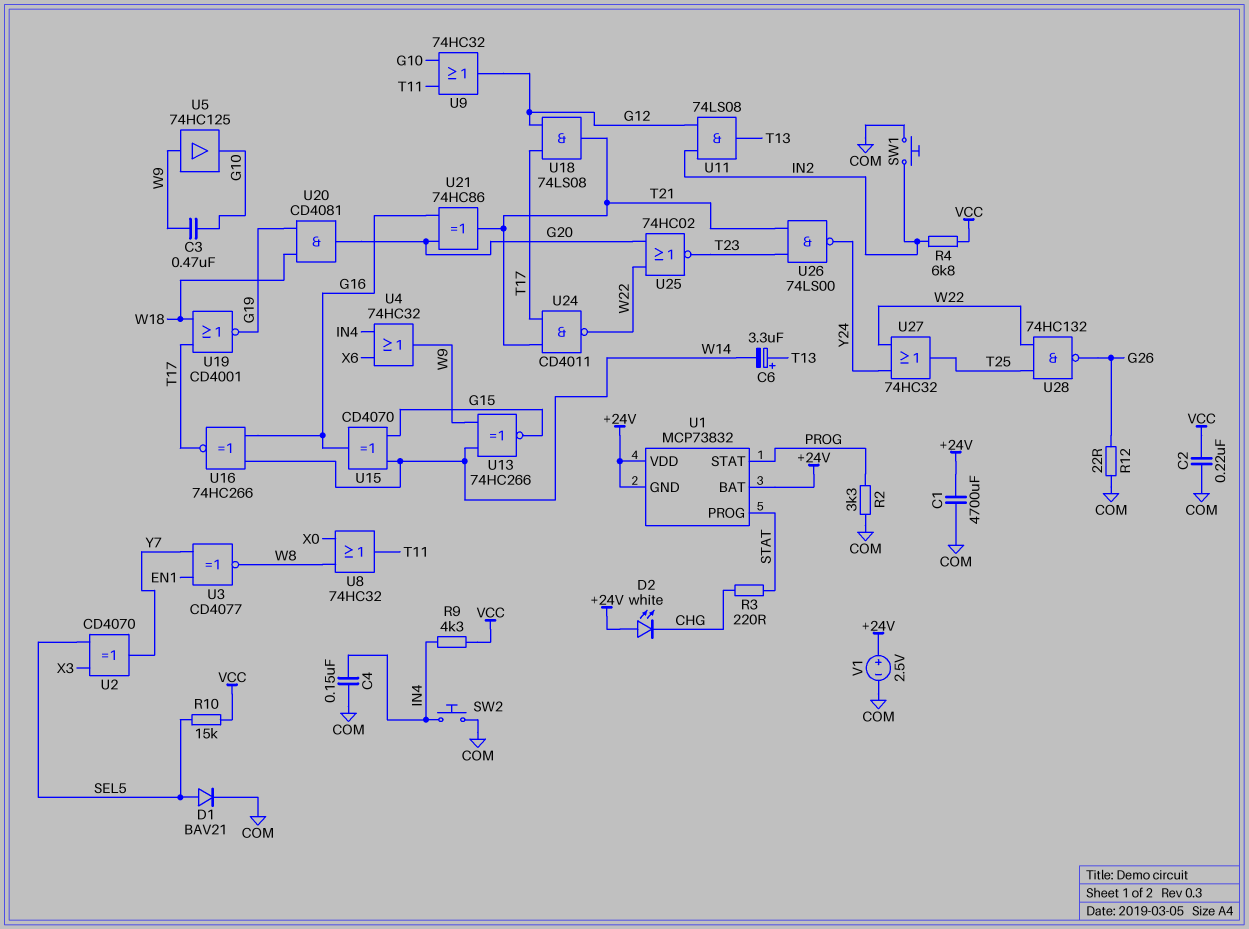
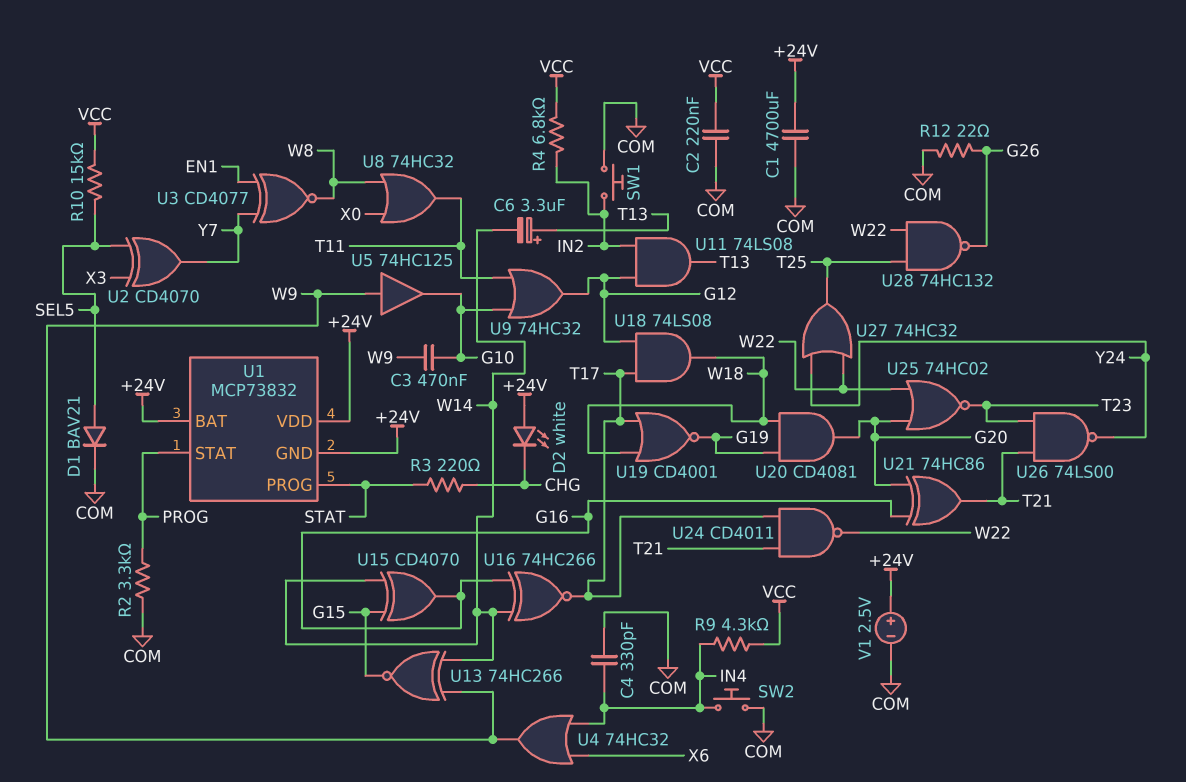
C4: 150nF (COM, IN4) -> 330pF (COM, IN4)
U18: AND 74LS08 (in G12, in T17, out T21) -> AND 74LS08 (in G12, in T17, out W18)

